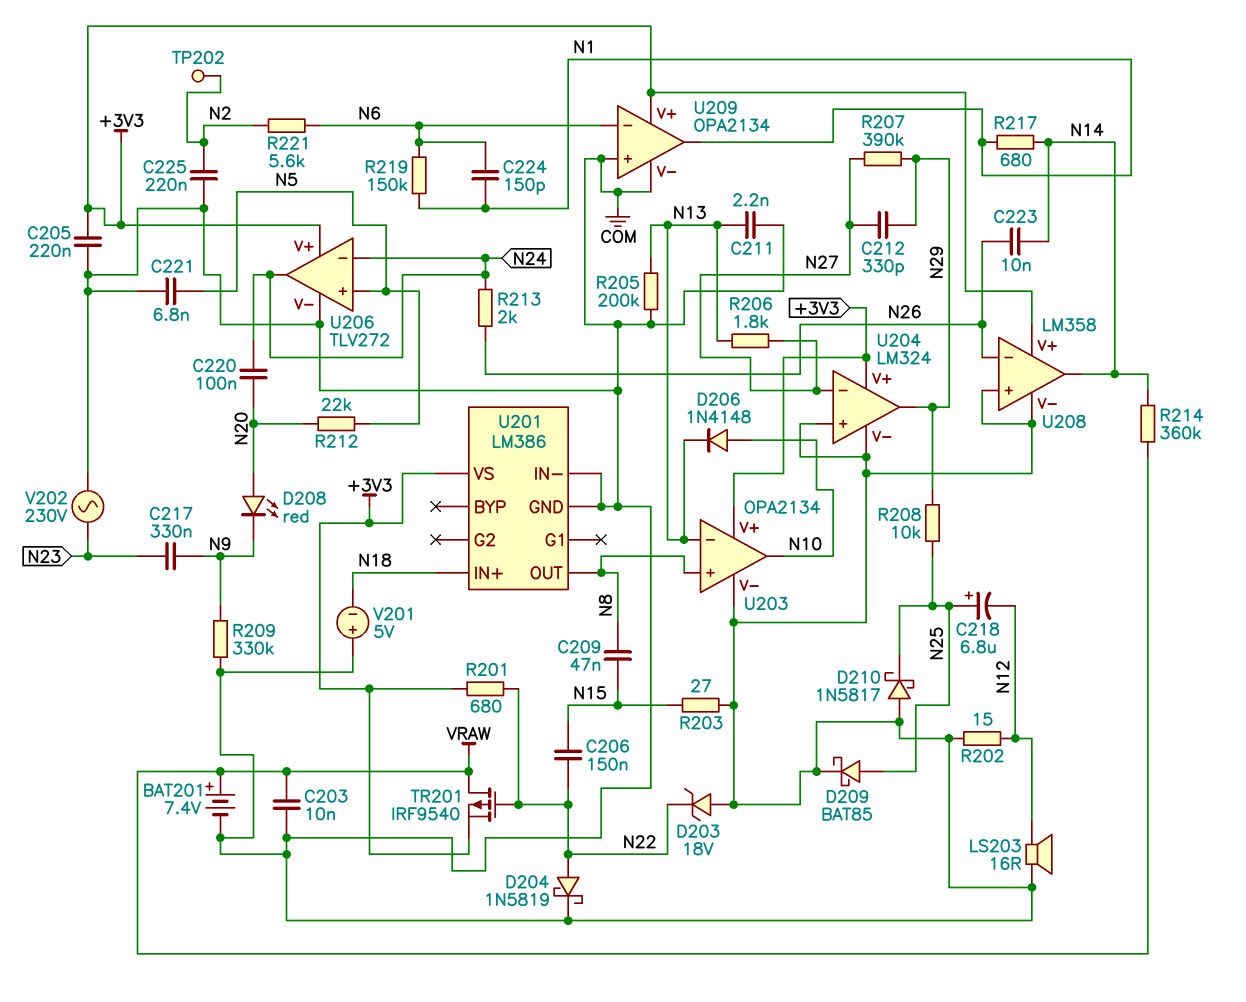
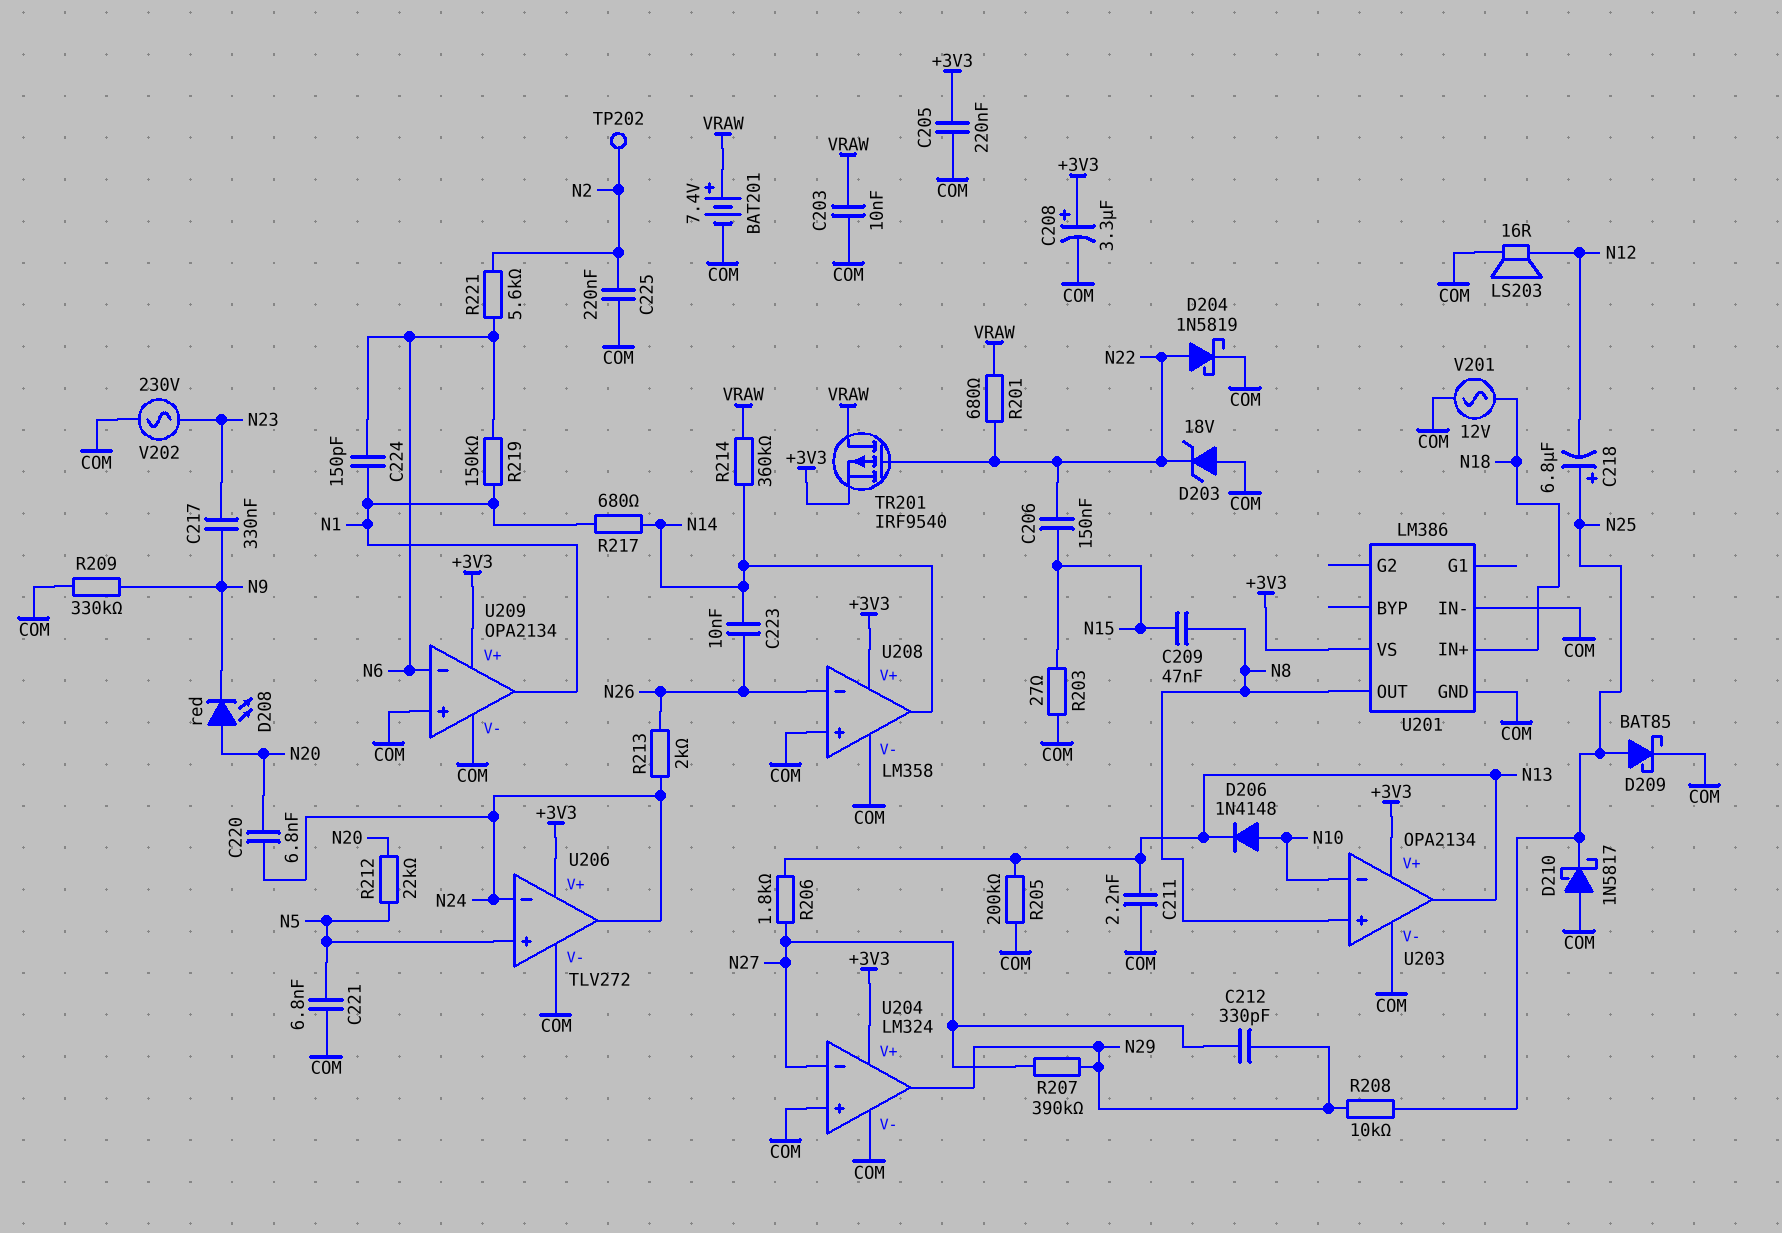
C208: none -> 3.3uF (plus +3V3, minus COM)
C220: 100nF (N20, N24) -> 6.8nF (N20, N24)
R201: 680 (+3V3, N22) -> 680 (N22, VRAW)
R202: 15 (COM, N12) -> none
U203 pin in-: N13 -> N10
U203 pin out: N10 -> N13
V201: 5V (plus COM, minus N18) -> AC 12V (COM, N18)

